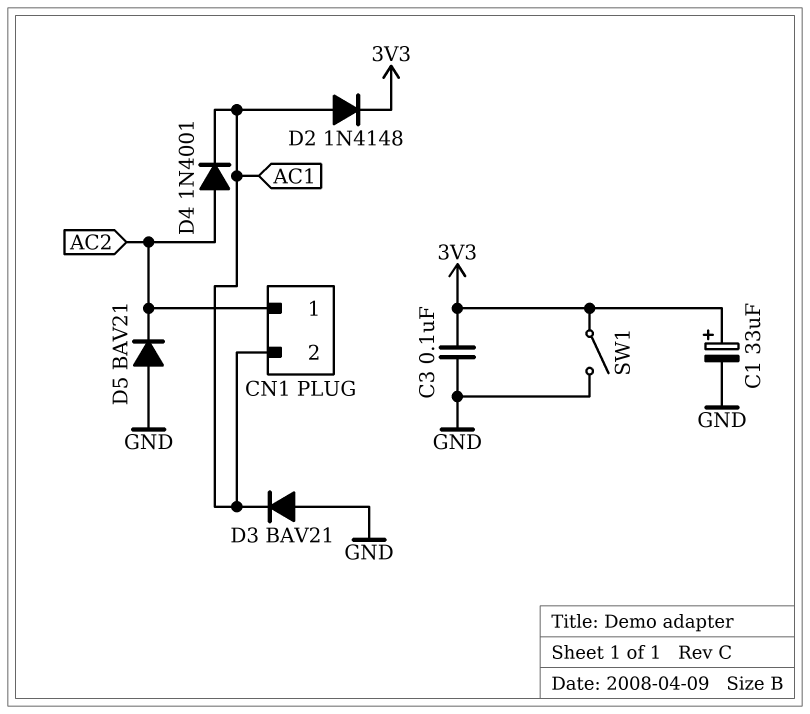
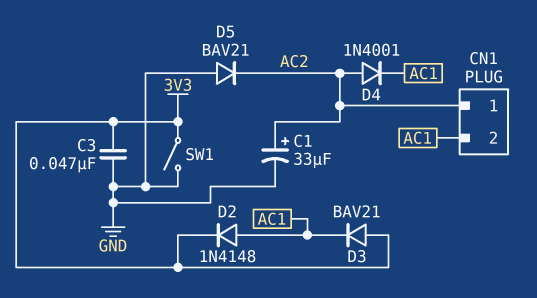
C1: 33uF (plus 3V3, minus GND) -> 33uF (plus AC2, minus GND)
C3: 100nF (3V3, GND) -> 47nF (3V3, GND)
D3: diode BAV21 (A GND, K AC1) -> diode BAV21 (A 3V3, K AC1)

